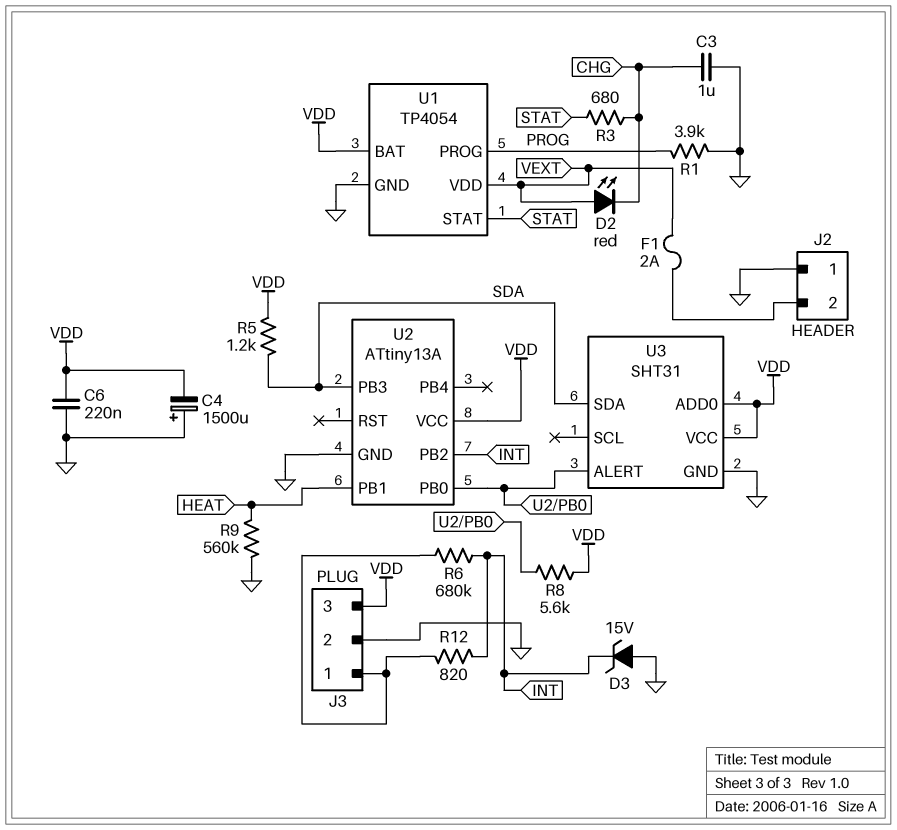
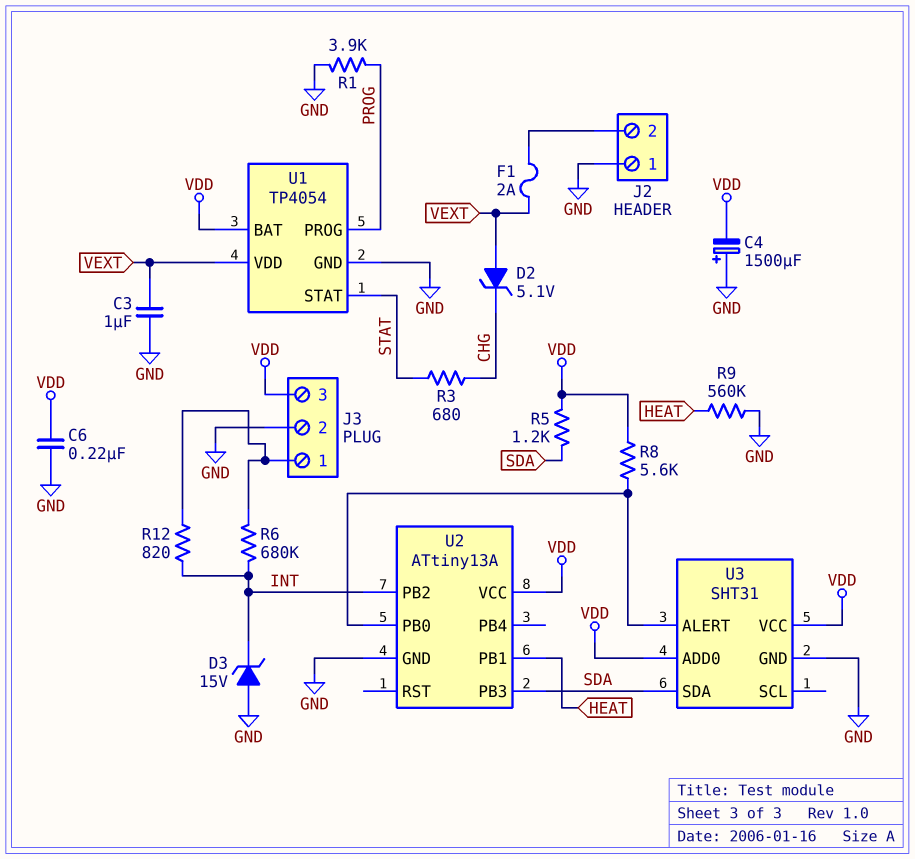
C3: 1uF (CHG, GND) -> 1uF (GND, VEXT)
D2: LED red (A VEXT, K CHG) -> zener 5.1V (A VEXT, K CHG)

